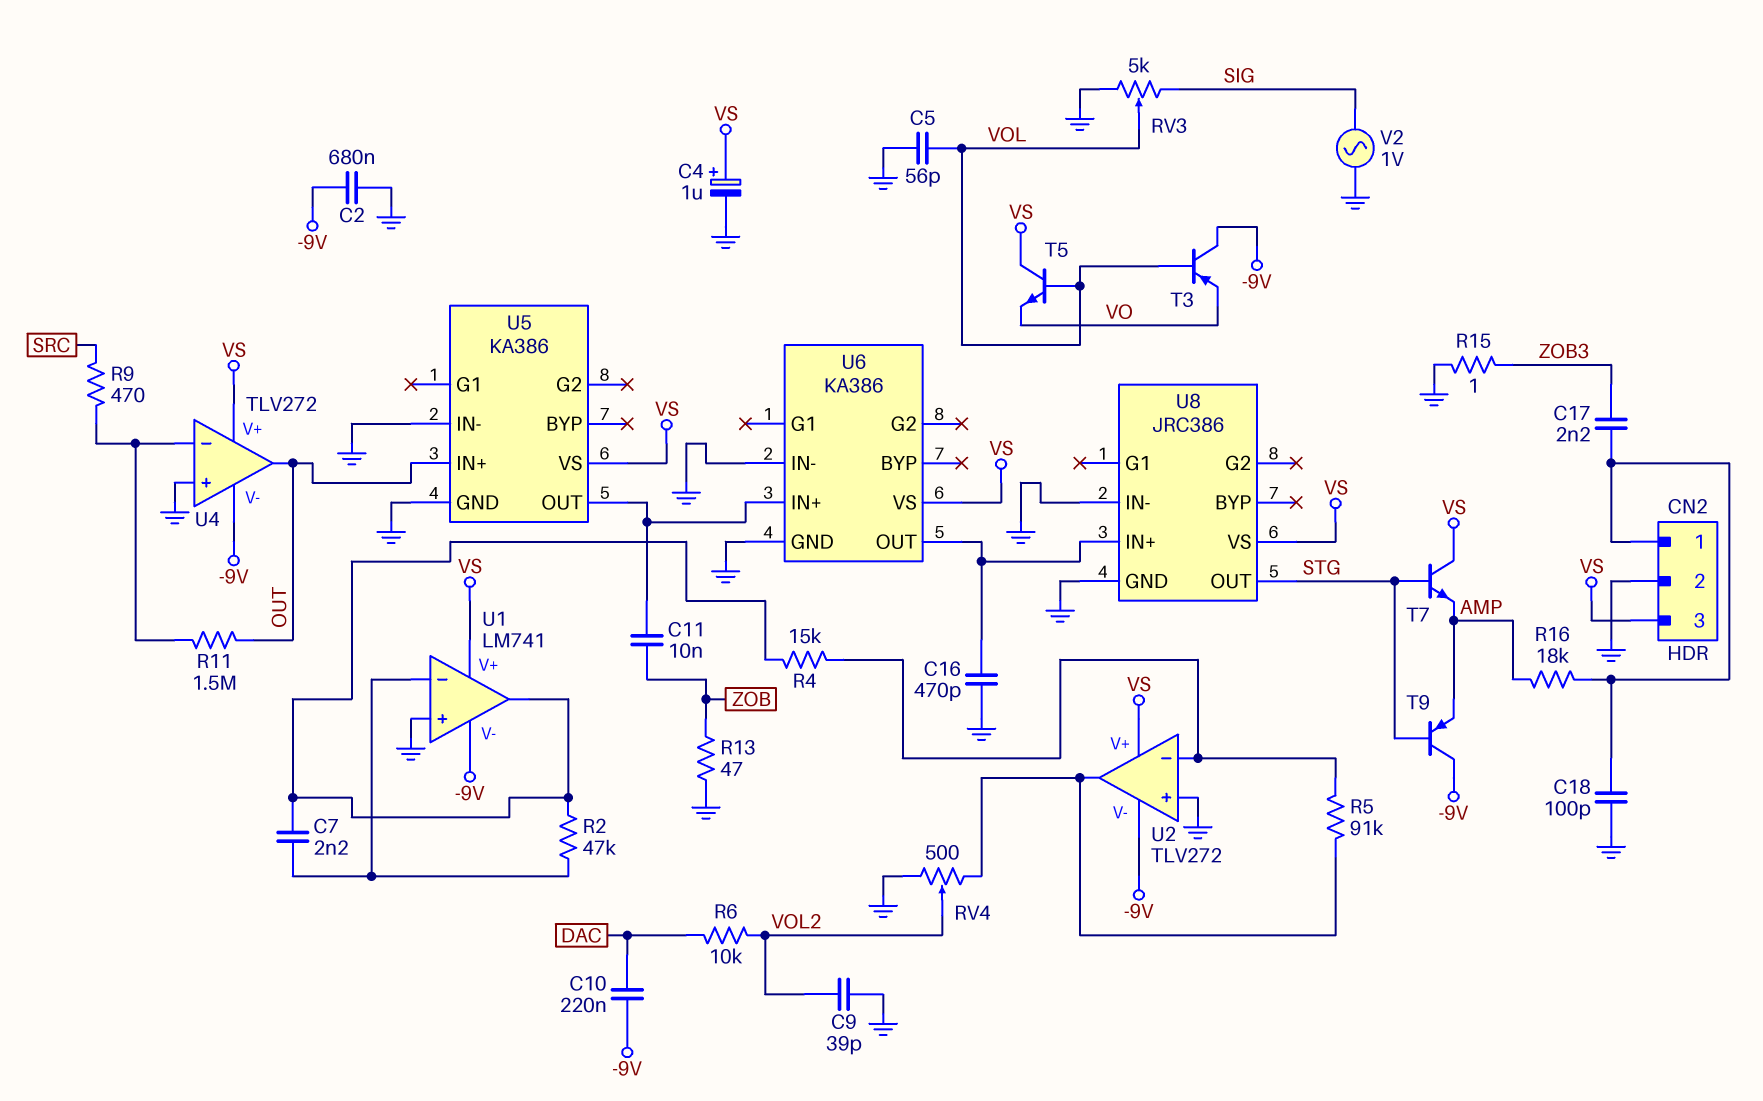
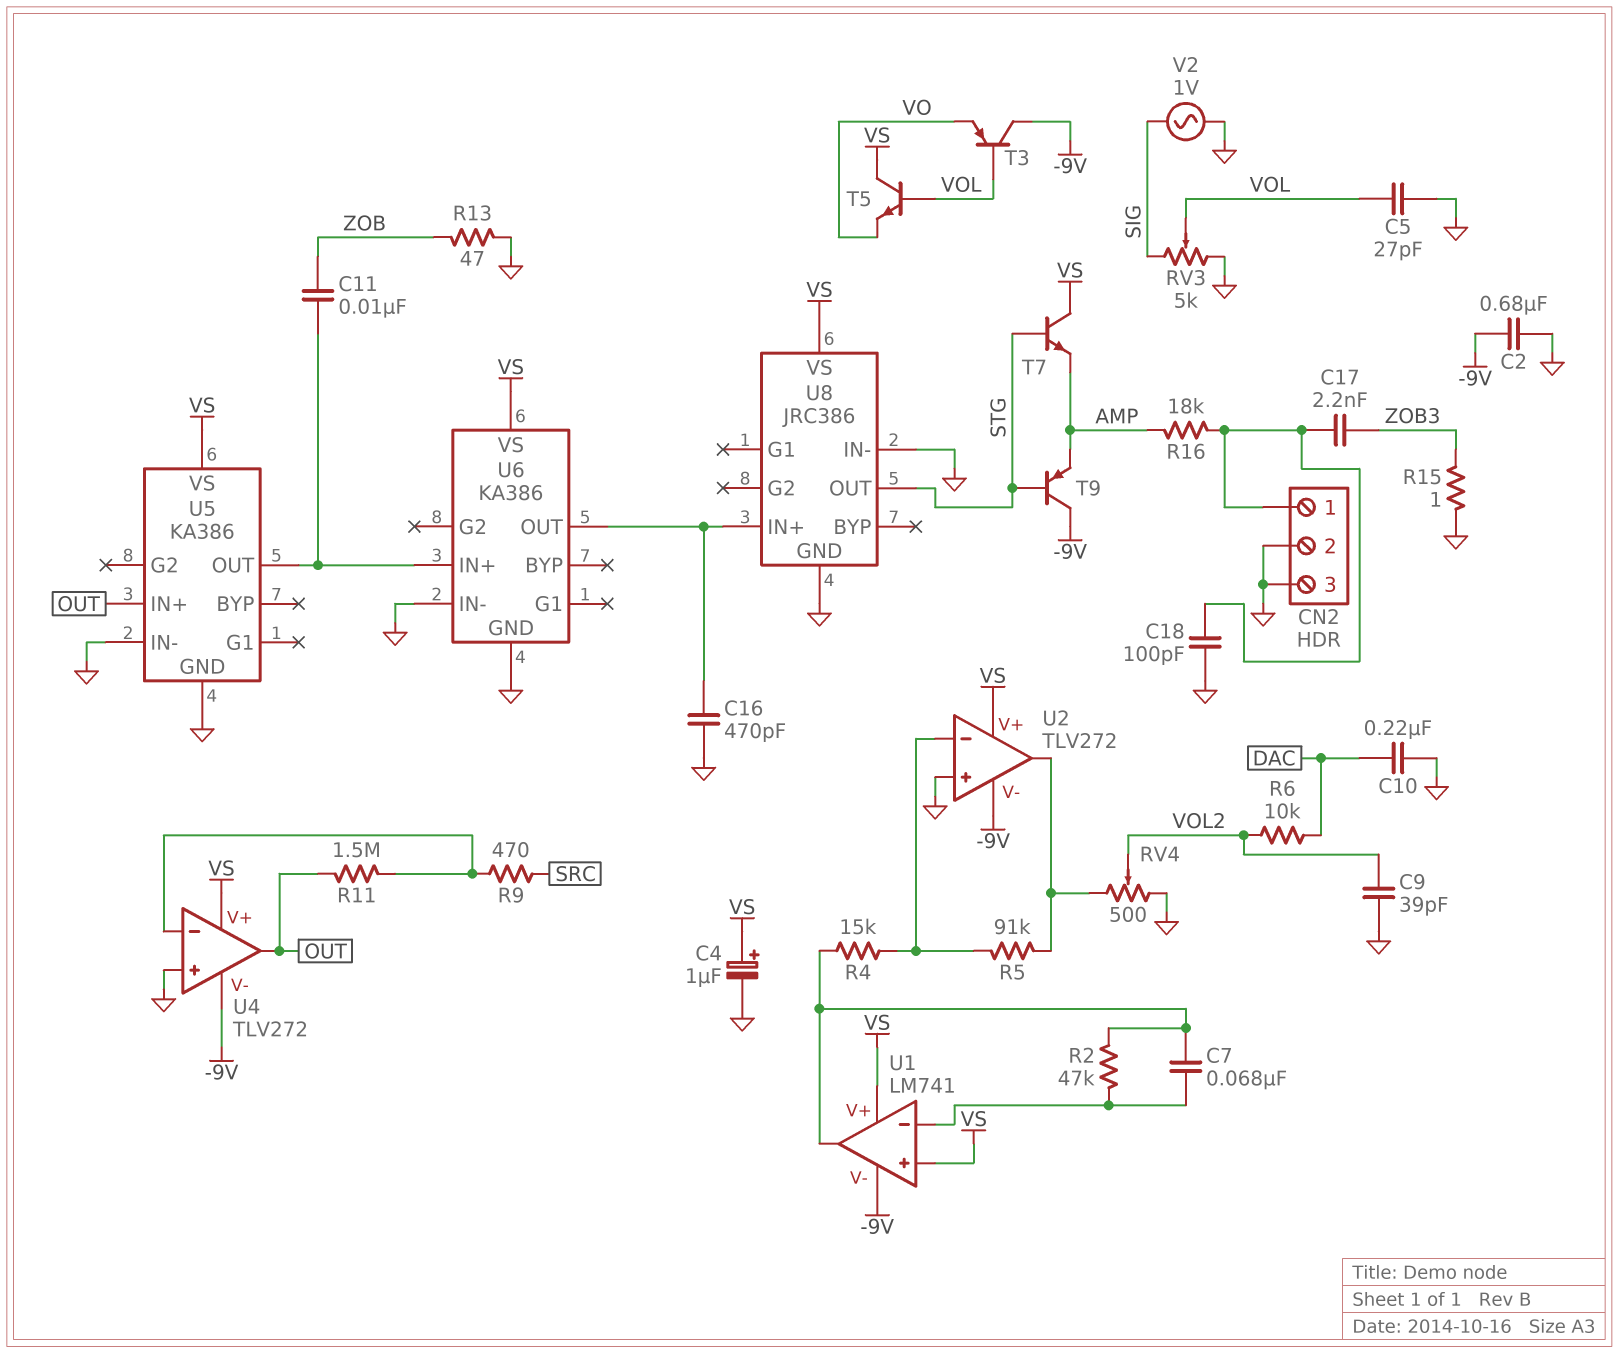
C5: 56pF (GND, VOL) -> 27pF (GND, VOL)
C7: 2.2nF (U1/in-, U1/out) -> 68nF (U1/in-, U1/out)
C10: 220nF (-9V, DAC) -> 220nF (DAC, GND)
CN2 pin 3: VS -> GND
U1 pin in+: GND -> VS

